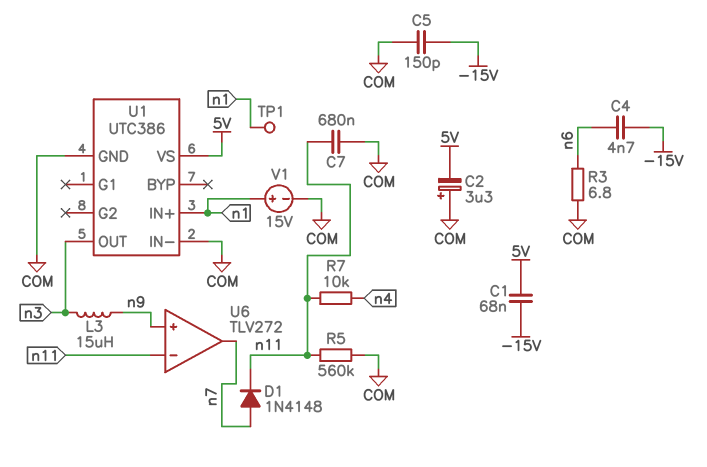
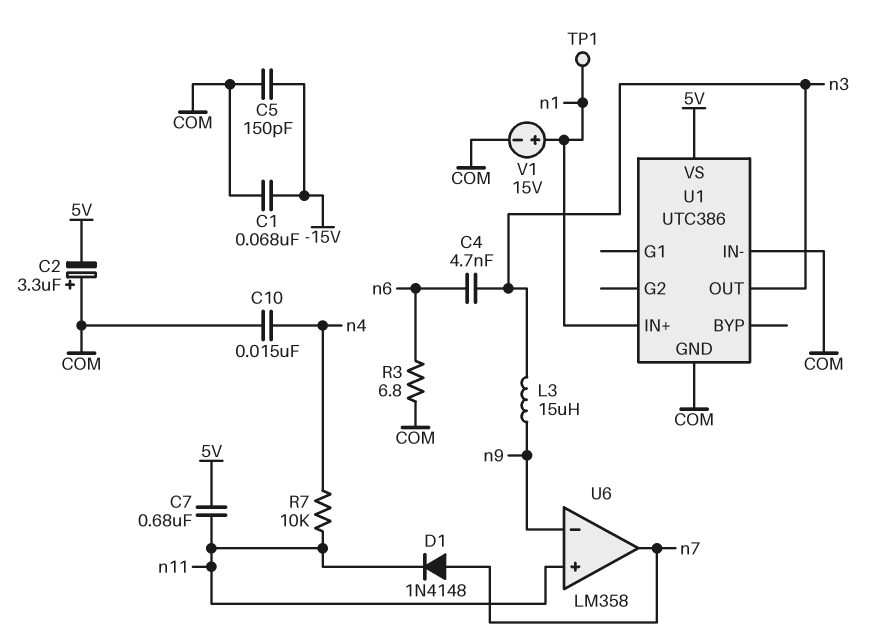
C1: 68nF (-15V, 5V) -> 68nF (-15V, COM)
C4: 4.7nF (-15V, n6) -> 4.7nF (n3, n6)
C7: 680nF (COM, n11) -> 680nF (5V, n11)
C10: none -> 15nF (COM, n4)
R5: 560k (COM, n11) -> none
U6: TLV272 -> LM358
U6 pin in+: n9 -> n11
U6 pin in-: n11 -> n9

